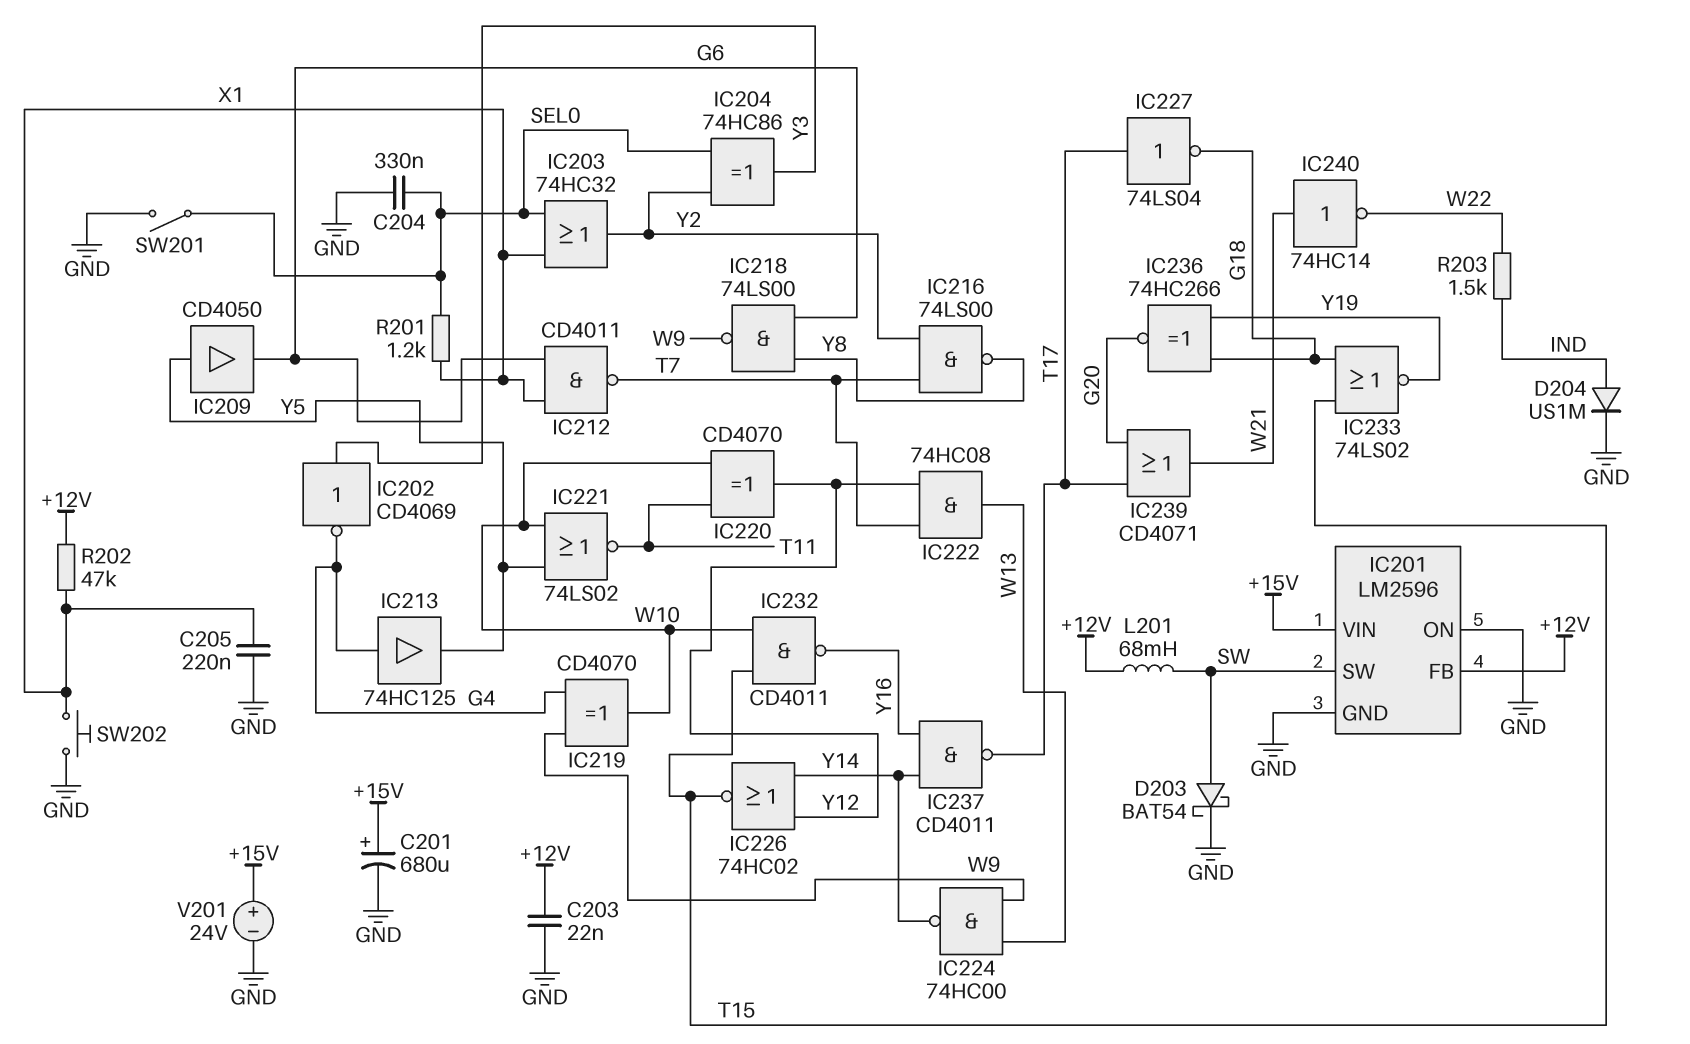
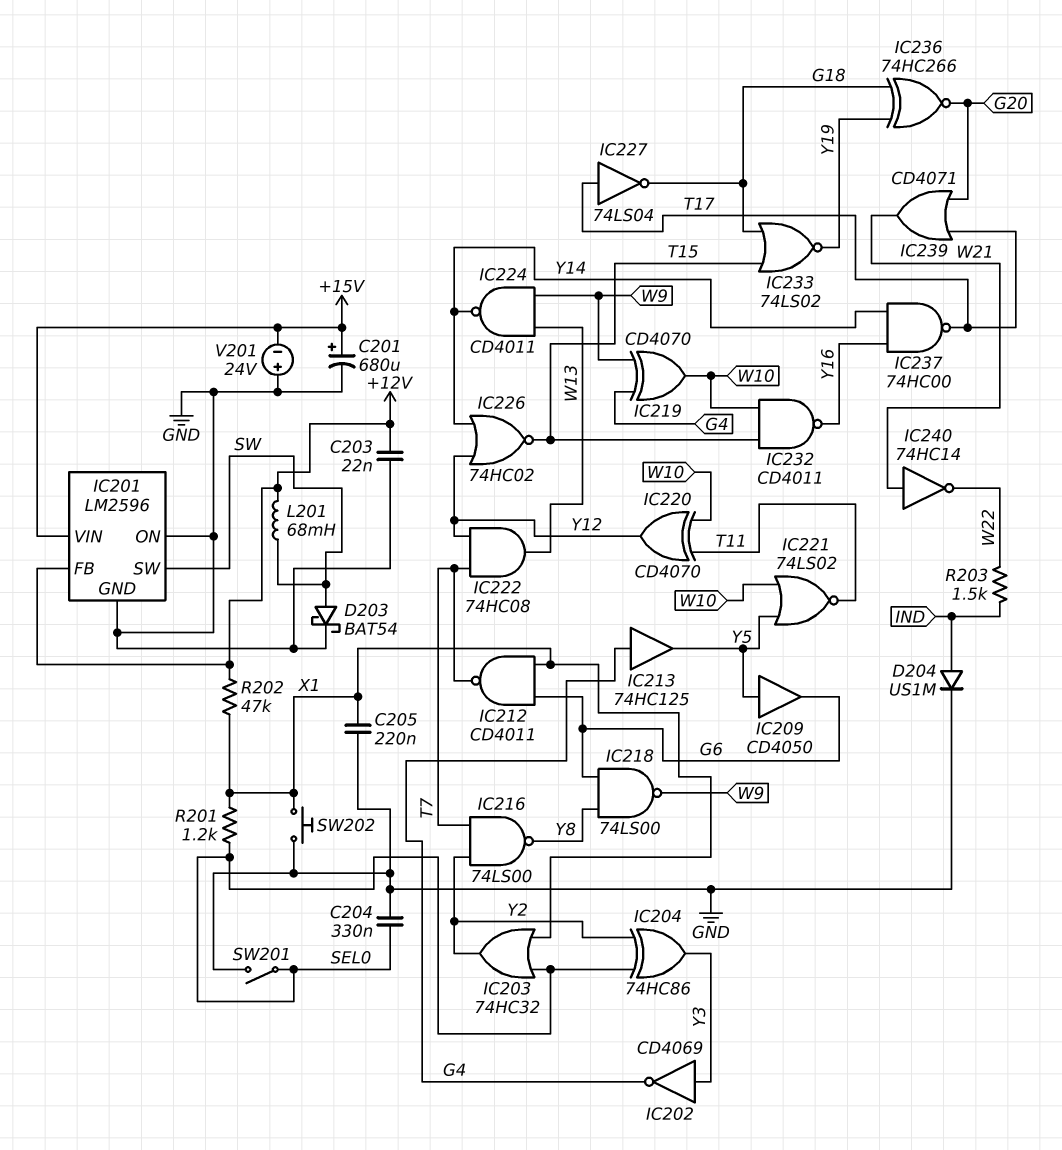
IC224: NAND 74HC00 (in W9, in W13, out Y14) -> NAND CD4011 (in W9, in W13, out Y14)
IC237: NAND CD4011 (in Y14, in Y16, out T17) -> NAND 74HC00 (in Y14, in Y16, out T17)
V201: 24V (plus +15V, minus GND) -> 24V (plus GND, minus +15V)

